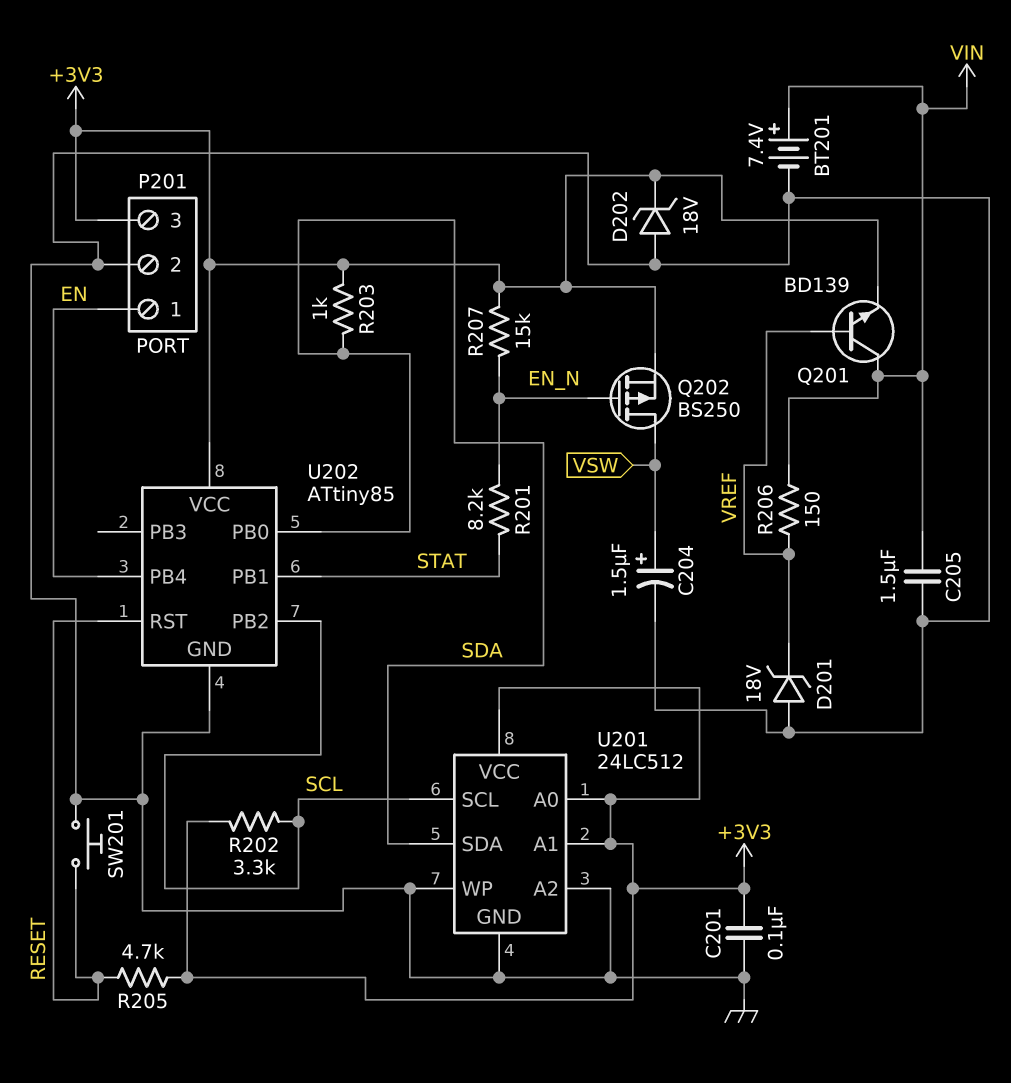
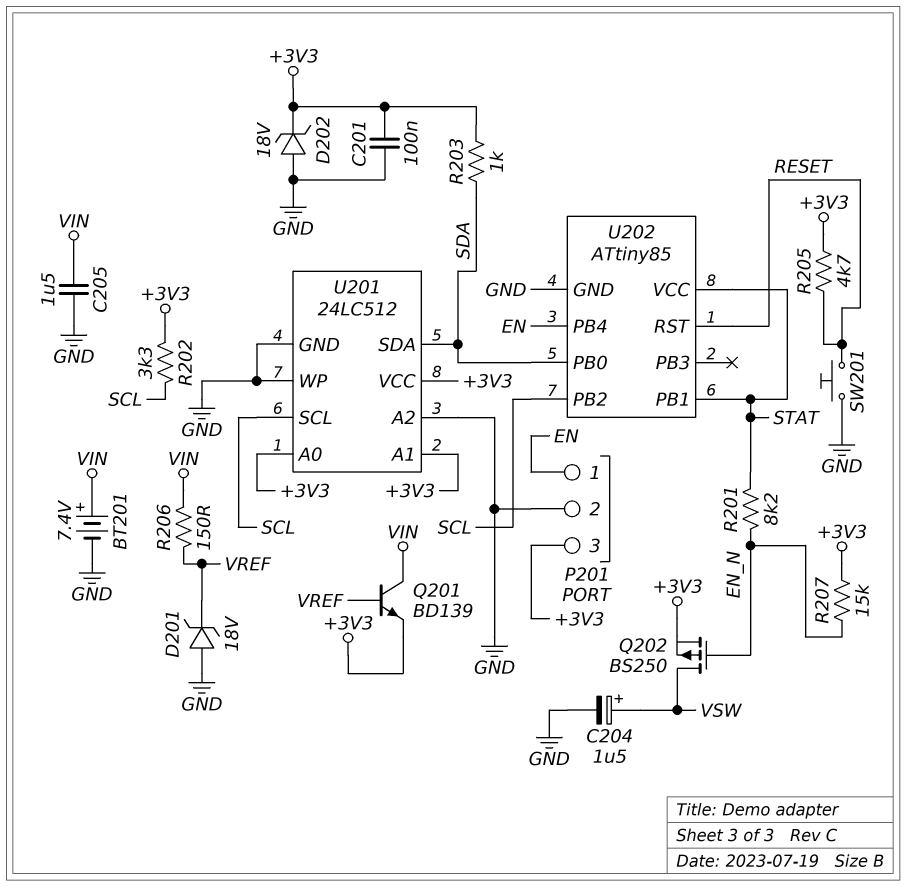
U202 pin VCC: +3V3 -> STAT

